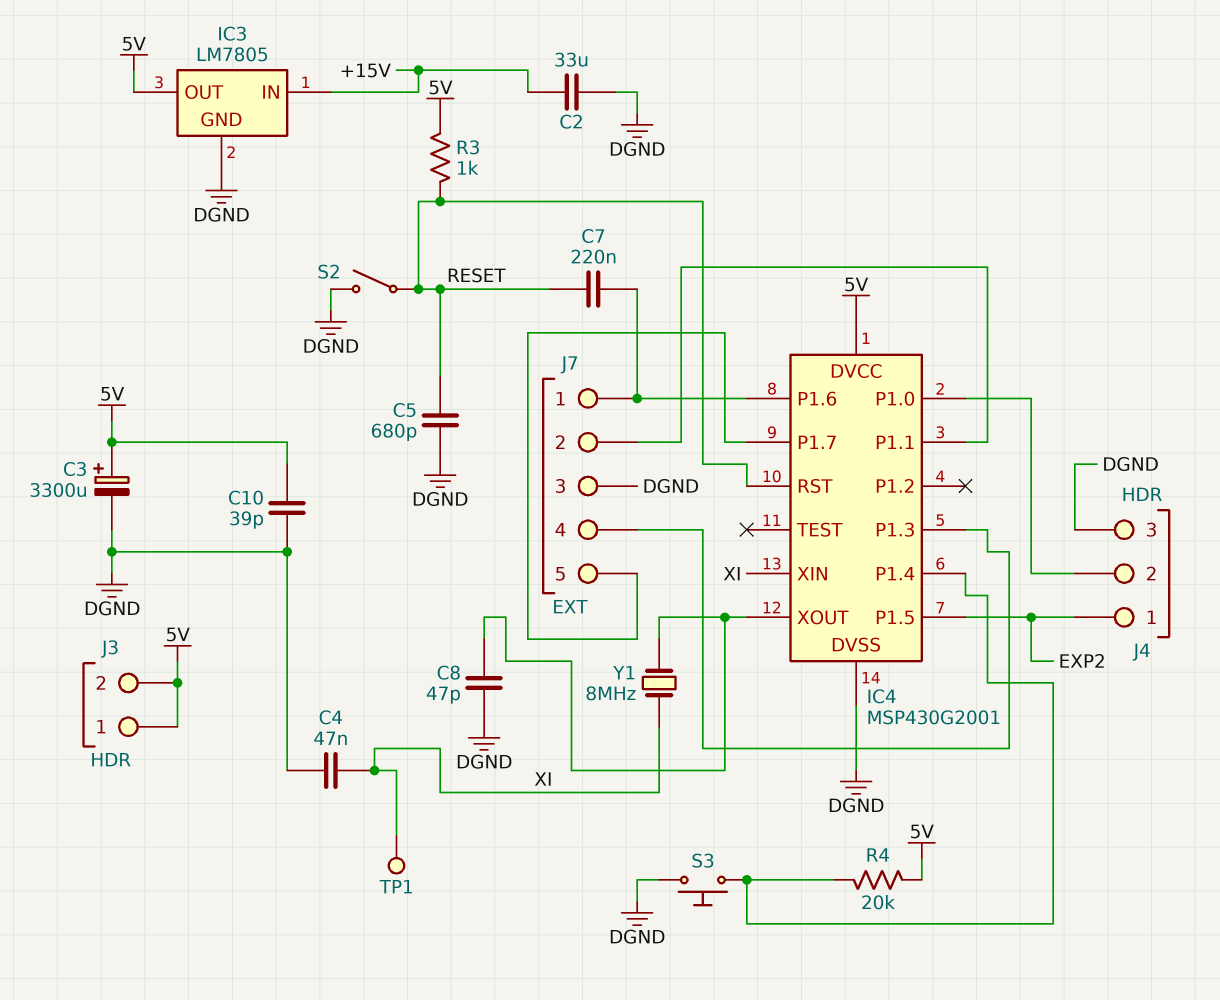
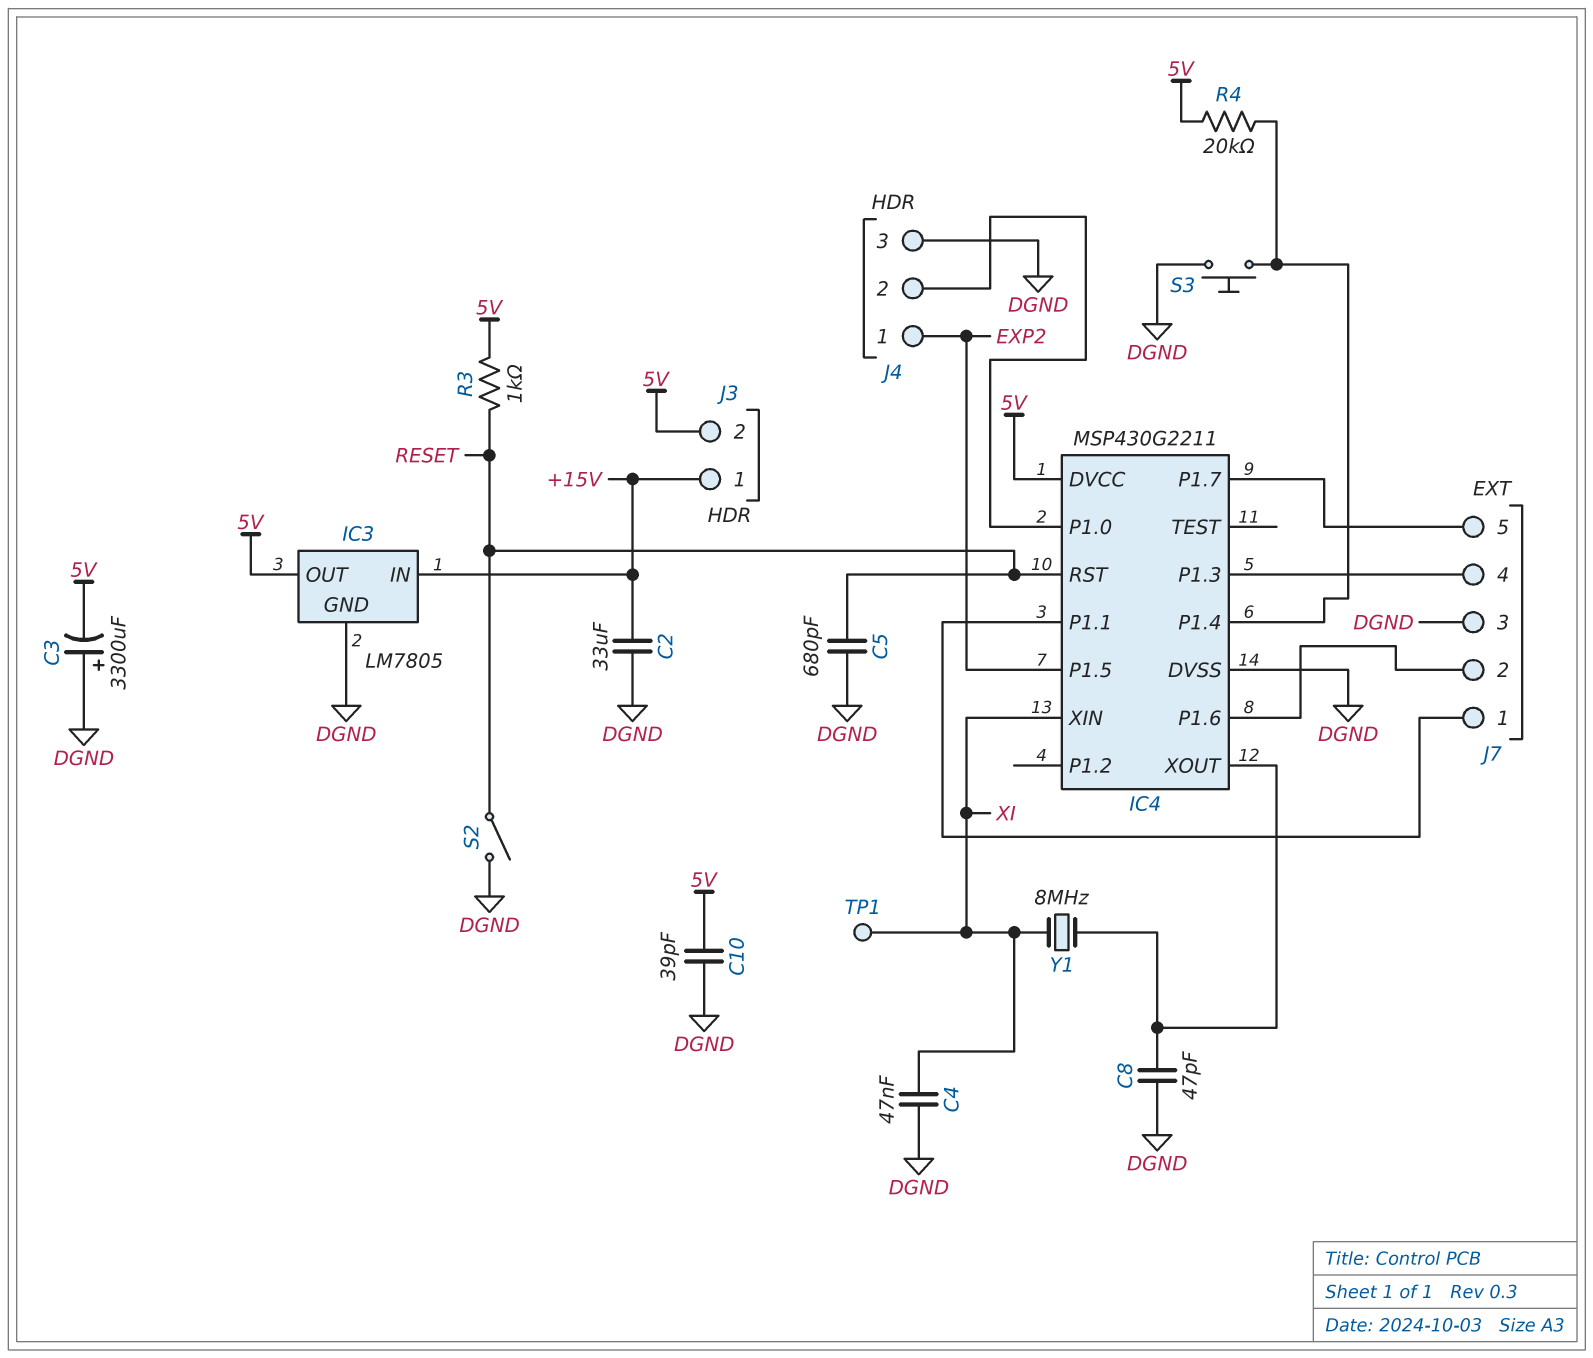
C3: 3300uF (plus 5V, minus DGND) -> 3300uF (plus DGND, minus 5V)
C7: 220nF (IC4/P1.6, RESET) -> none
IC4: MSP430G2001 -> MSP430G2211
J3 pin 1: 5V -> +15V
J7 pin 1: IC4/P1.6 -> IC4/P1.1
J7 pin 2: IC4/P1.1 -> IC4/P1.6

